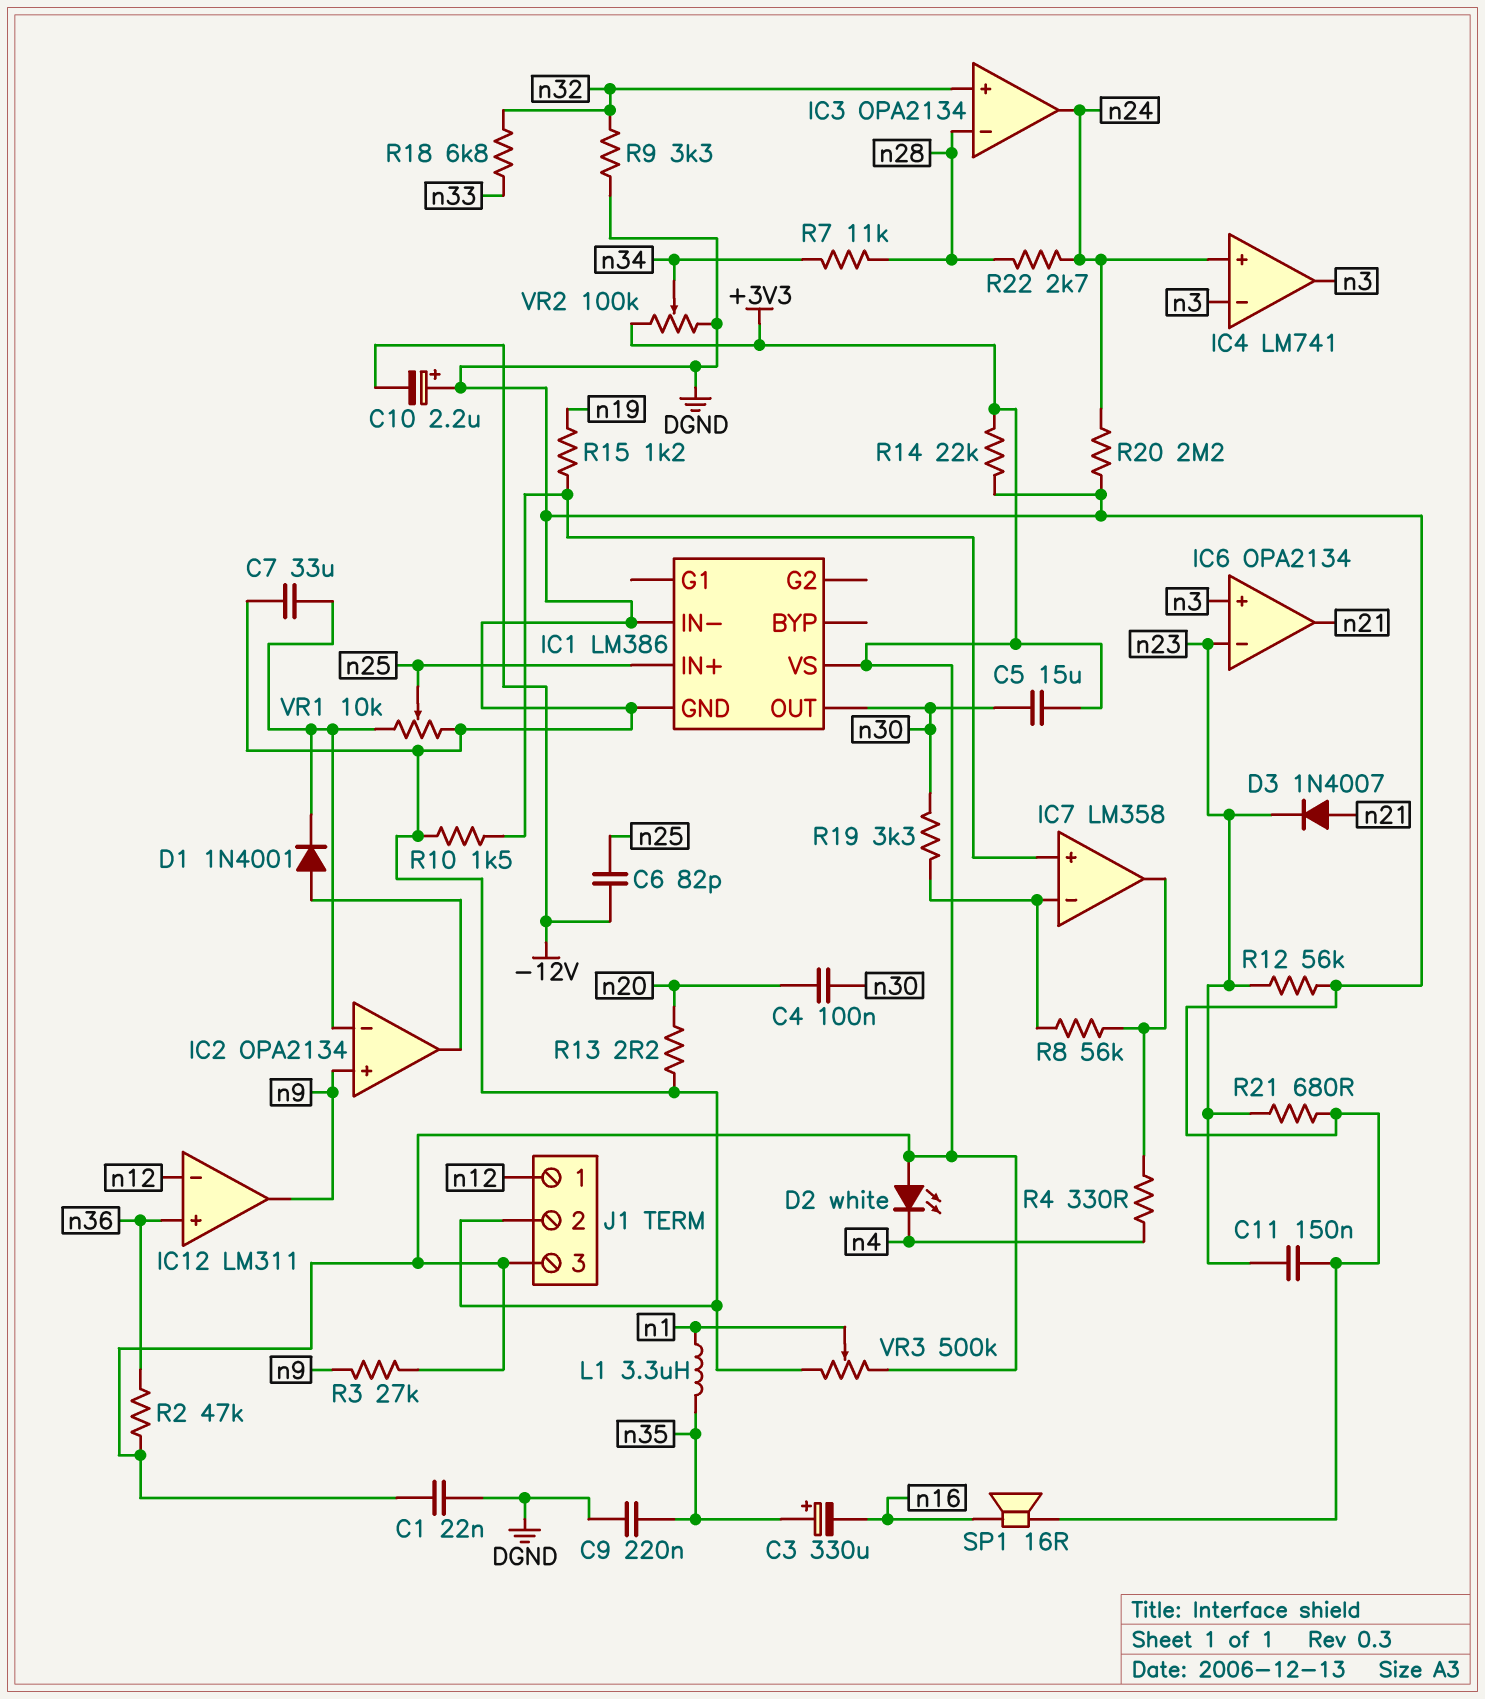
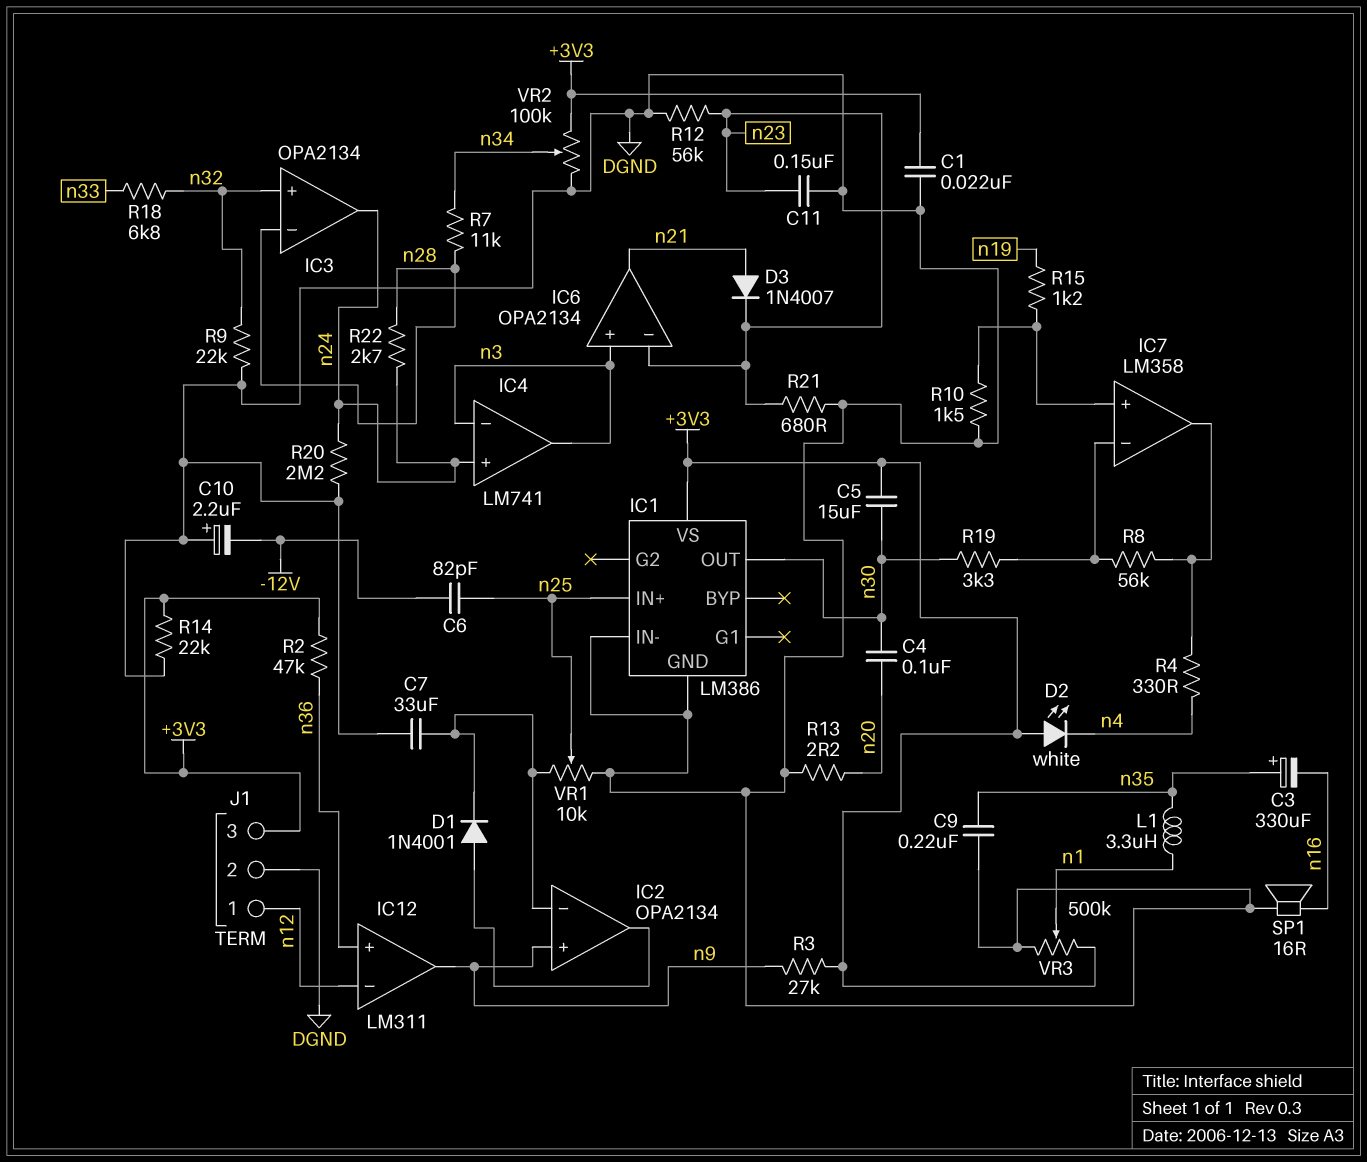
R9: 3.3k (DGND, n32) -> 22k (DGND, n32)

